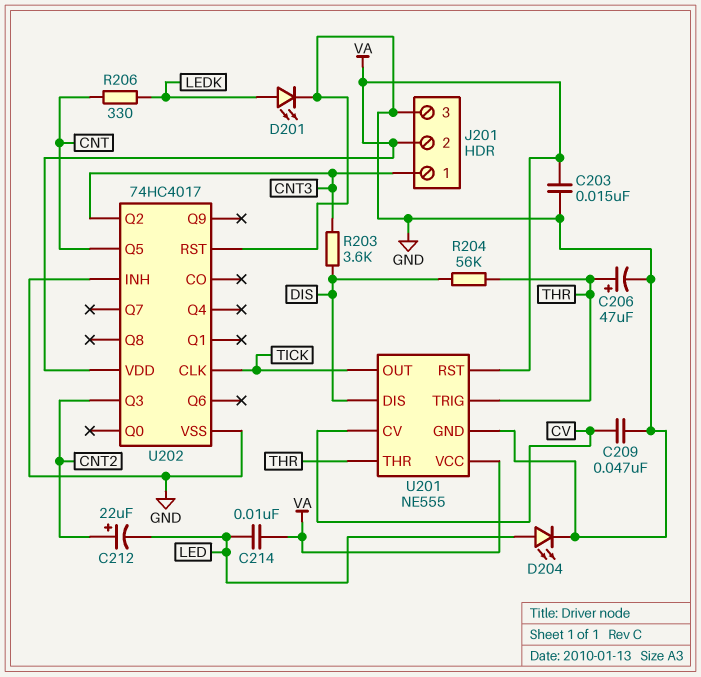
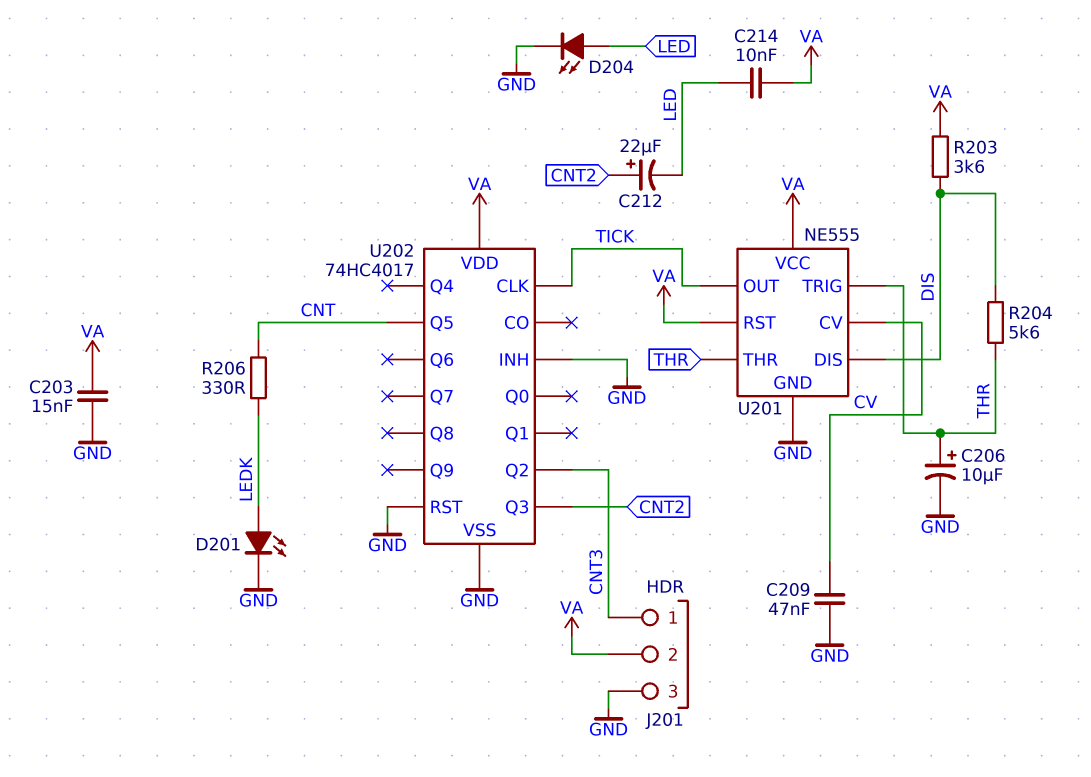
C206: 47uF (plus THR, minus GND) -> 10uF (plus THR, minus GND)
R203: 3.6k (CNT3, DIS) -> 3.6k (DIS, VA)
R204: 56k (DIS, THR) -> 5.6k (DIS, THR)

